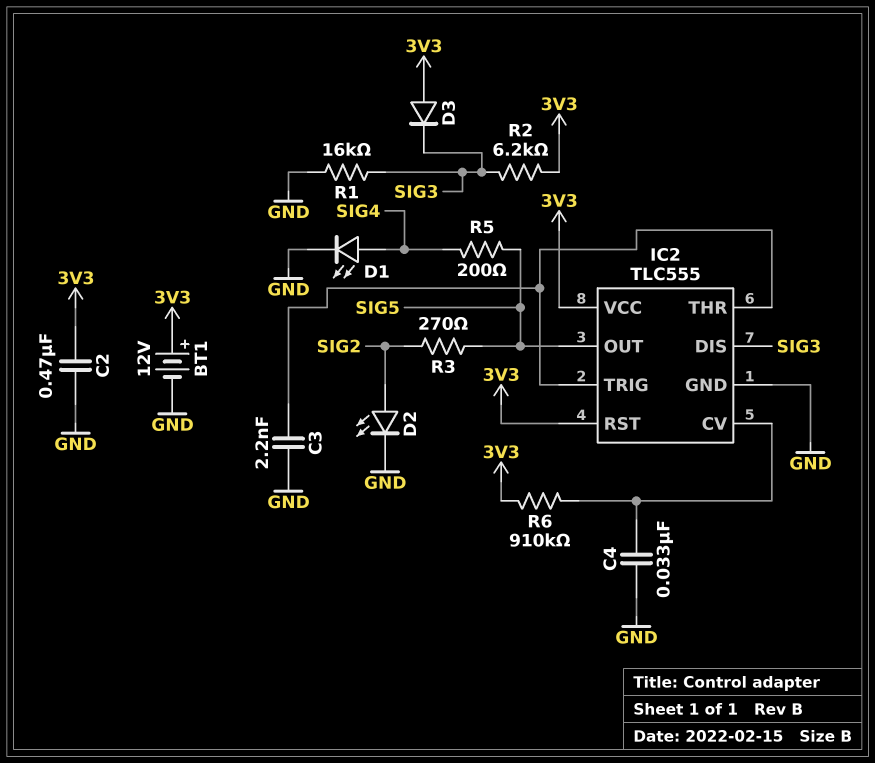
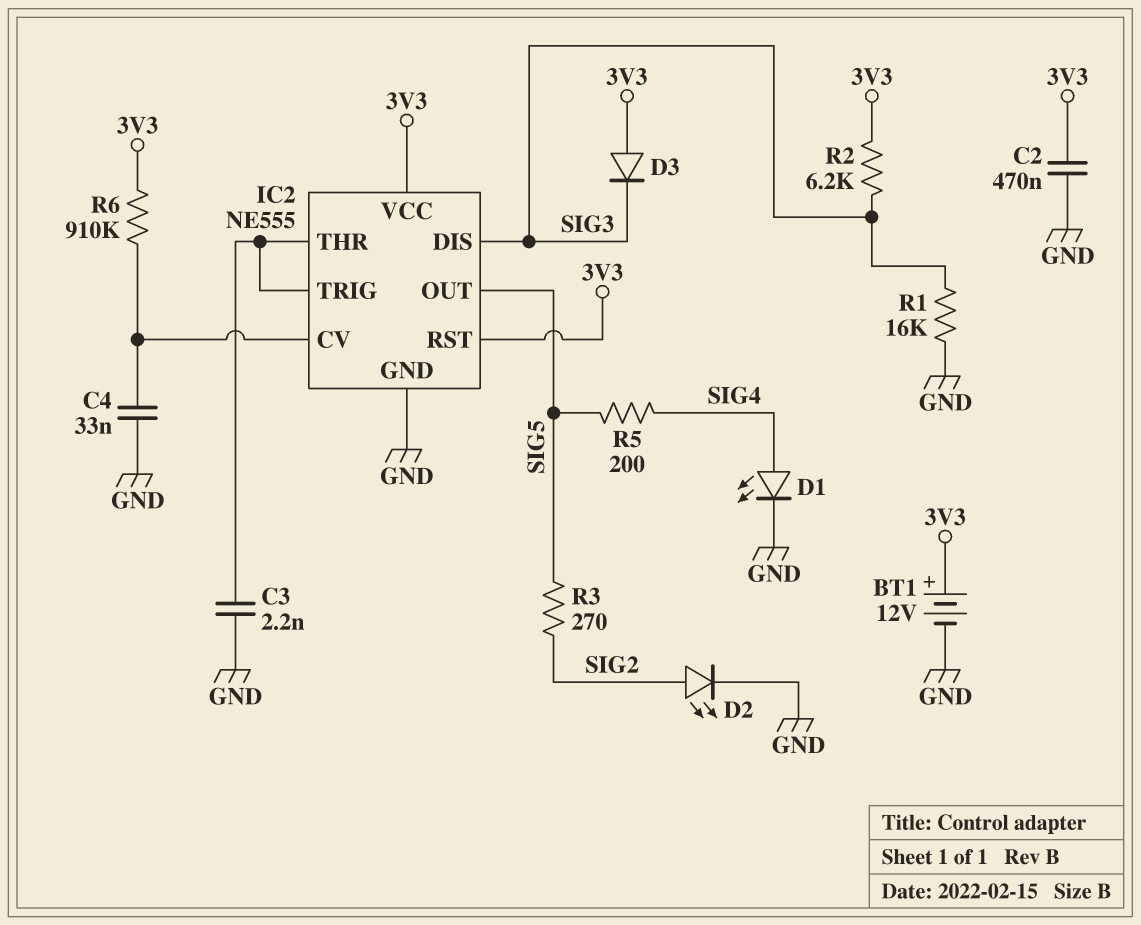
IC2: TLC555 -> NE555

